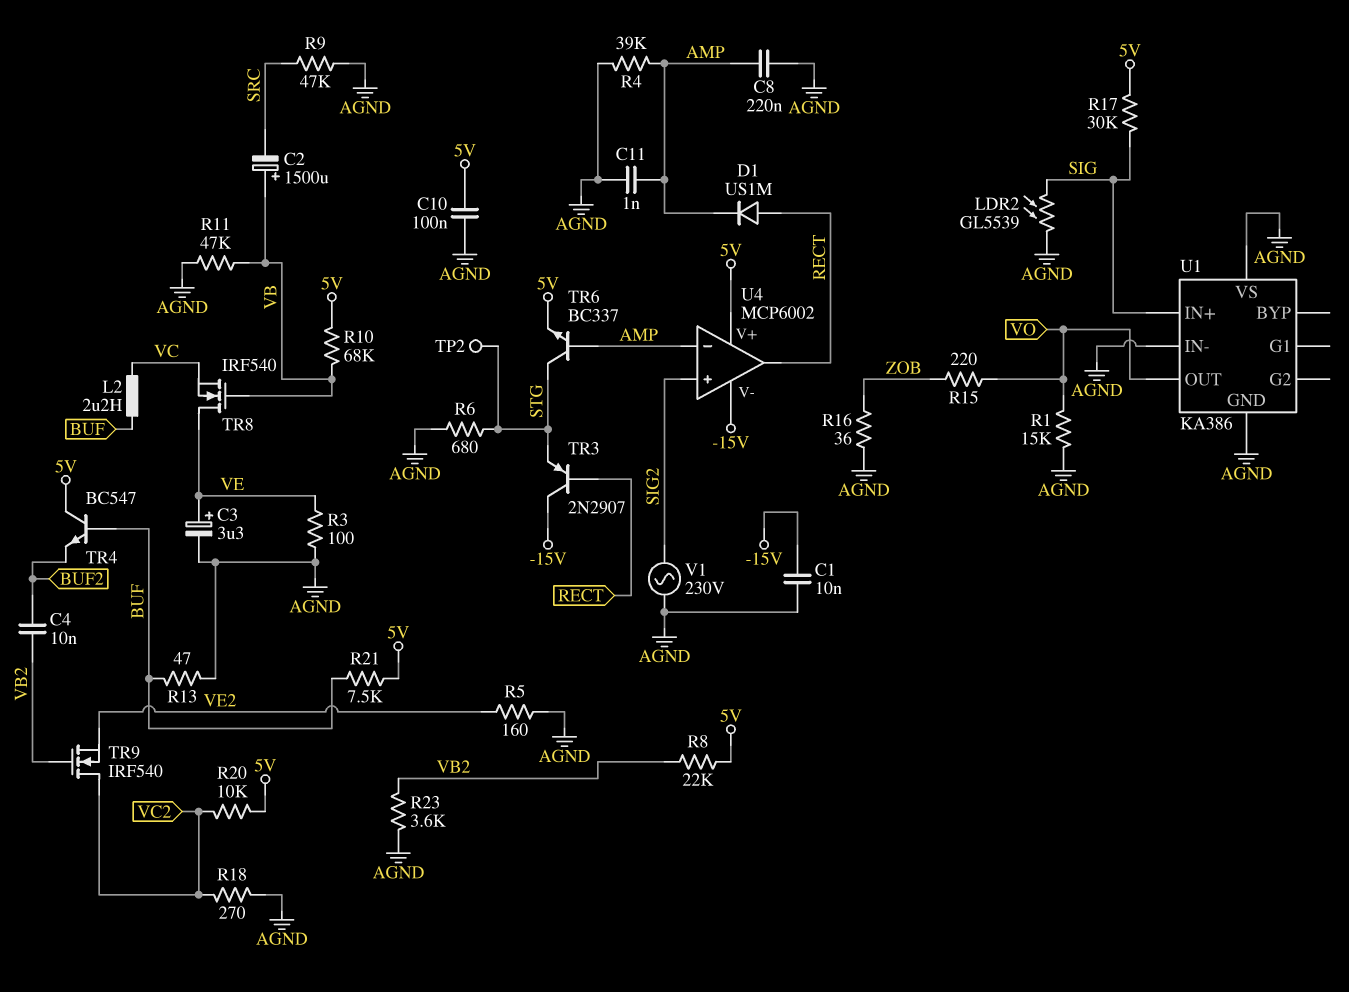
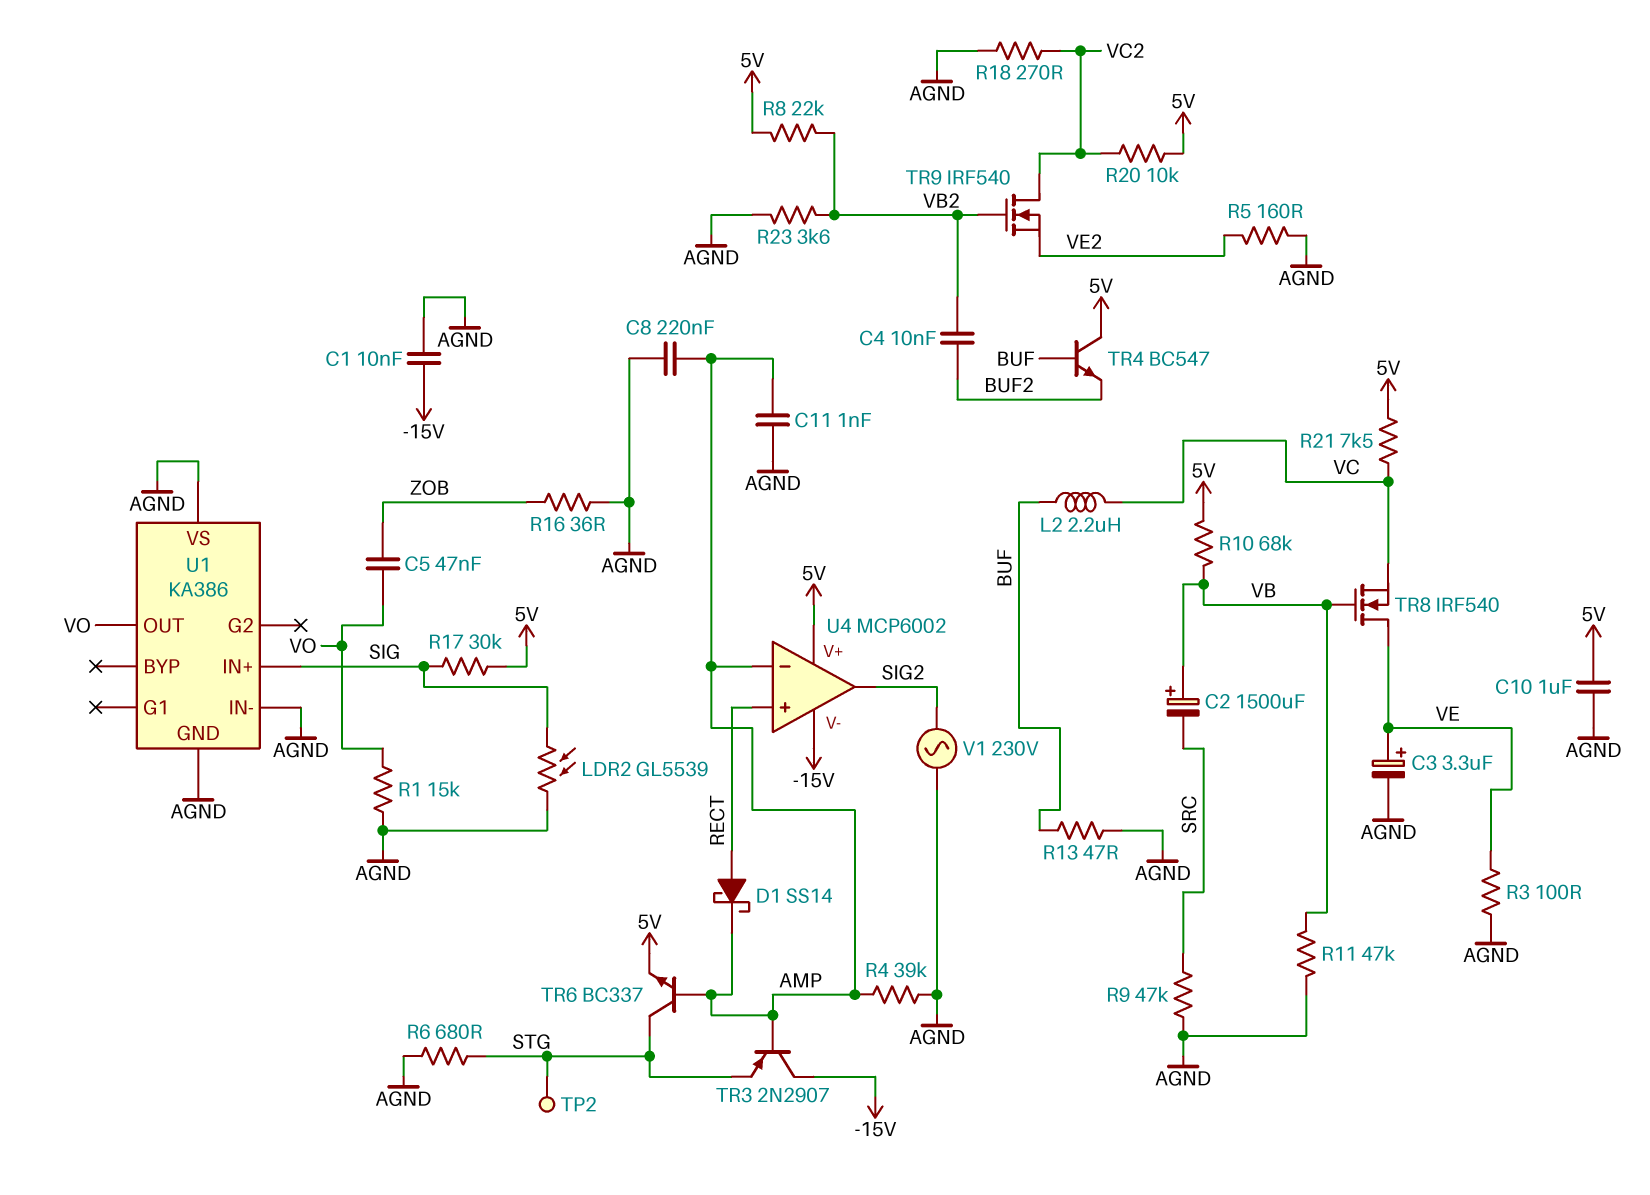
C5: none -> 47nF (VO, ZOB)
C10: 100nF (5V, AGND) -> 1uF (5V, AGND)
D1: diode US1M (A RECT, K AMP) -> schottky SS14 (A RECT, K AMP)
R15: 220 (VO, ZOB) -> none
R21: 7.5k (5V, BUF) -> 7.5k (5V, VC)
TR3: PNP 2N2907 (B RECT, C -15V, E STG) -> PNP 2N2907 (B AMP, C -15V, E STG)
U4 pin in+: SIG2 -> RECT
U4 pin out: RECT -> SIG2

